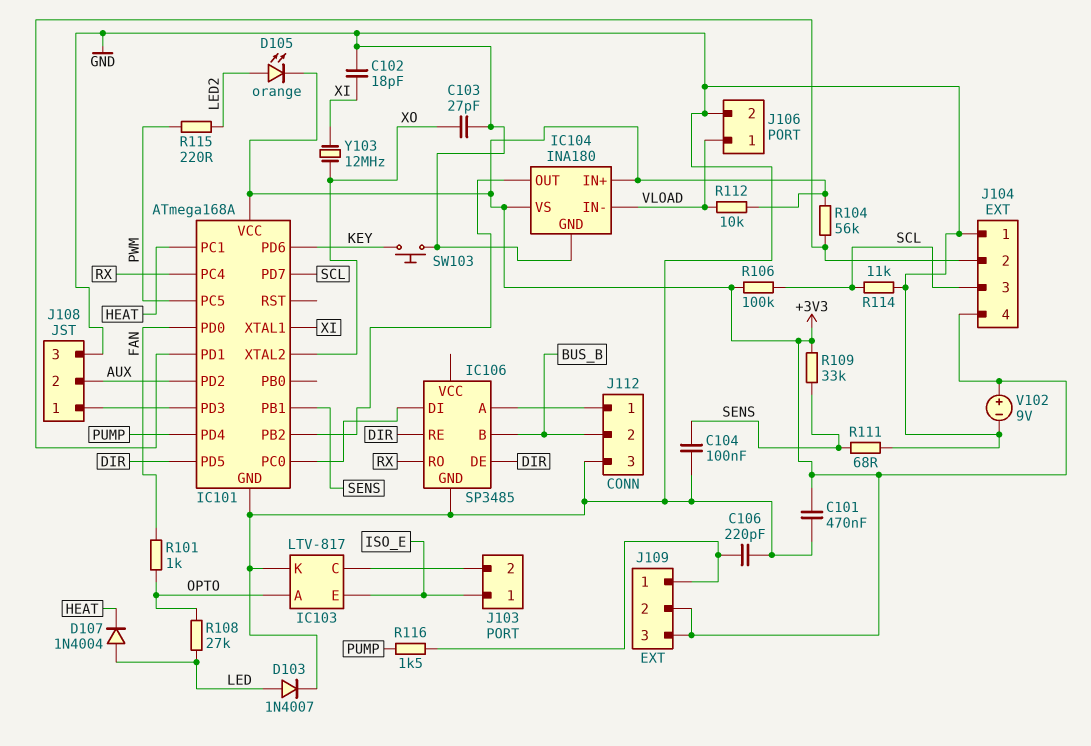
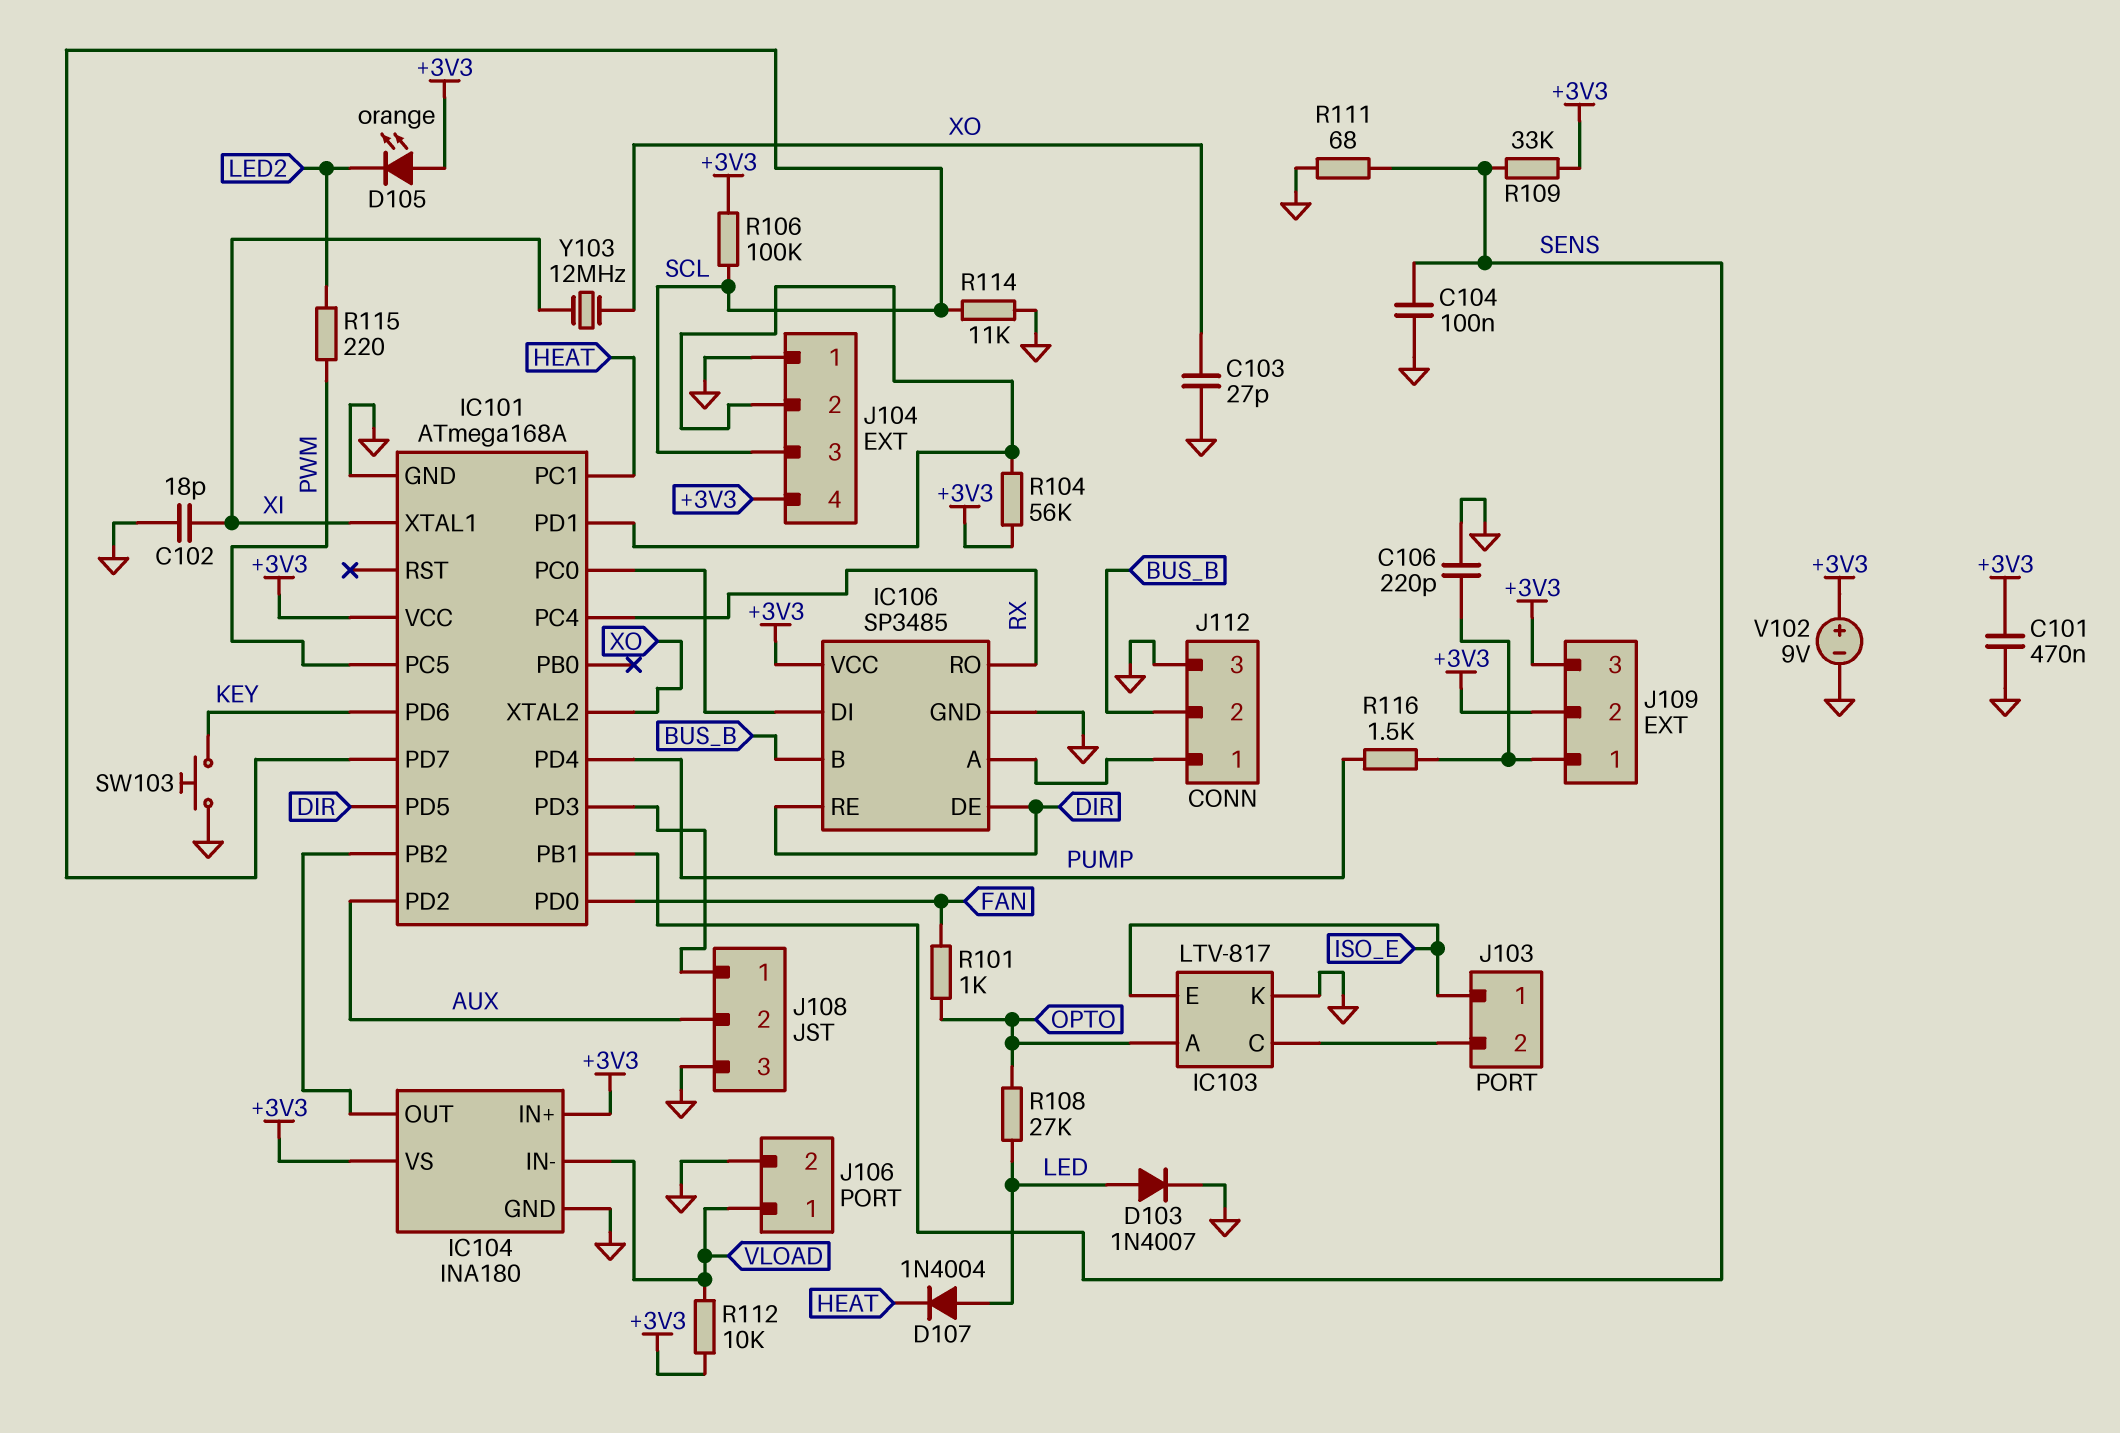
D105: LED orange (A LED2, K +3V3) -> LED orange (A +3V3, K LED2)
IC106 pin VCC: none -> +3V3

